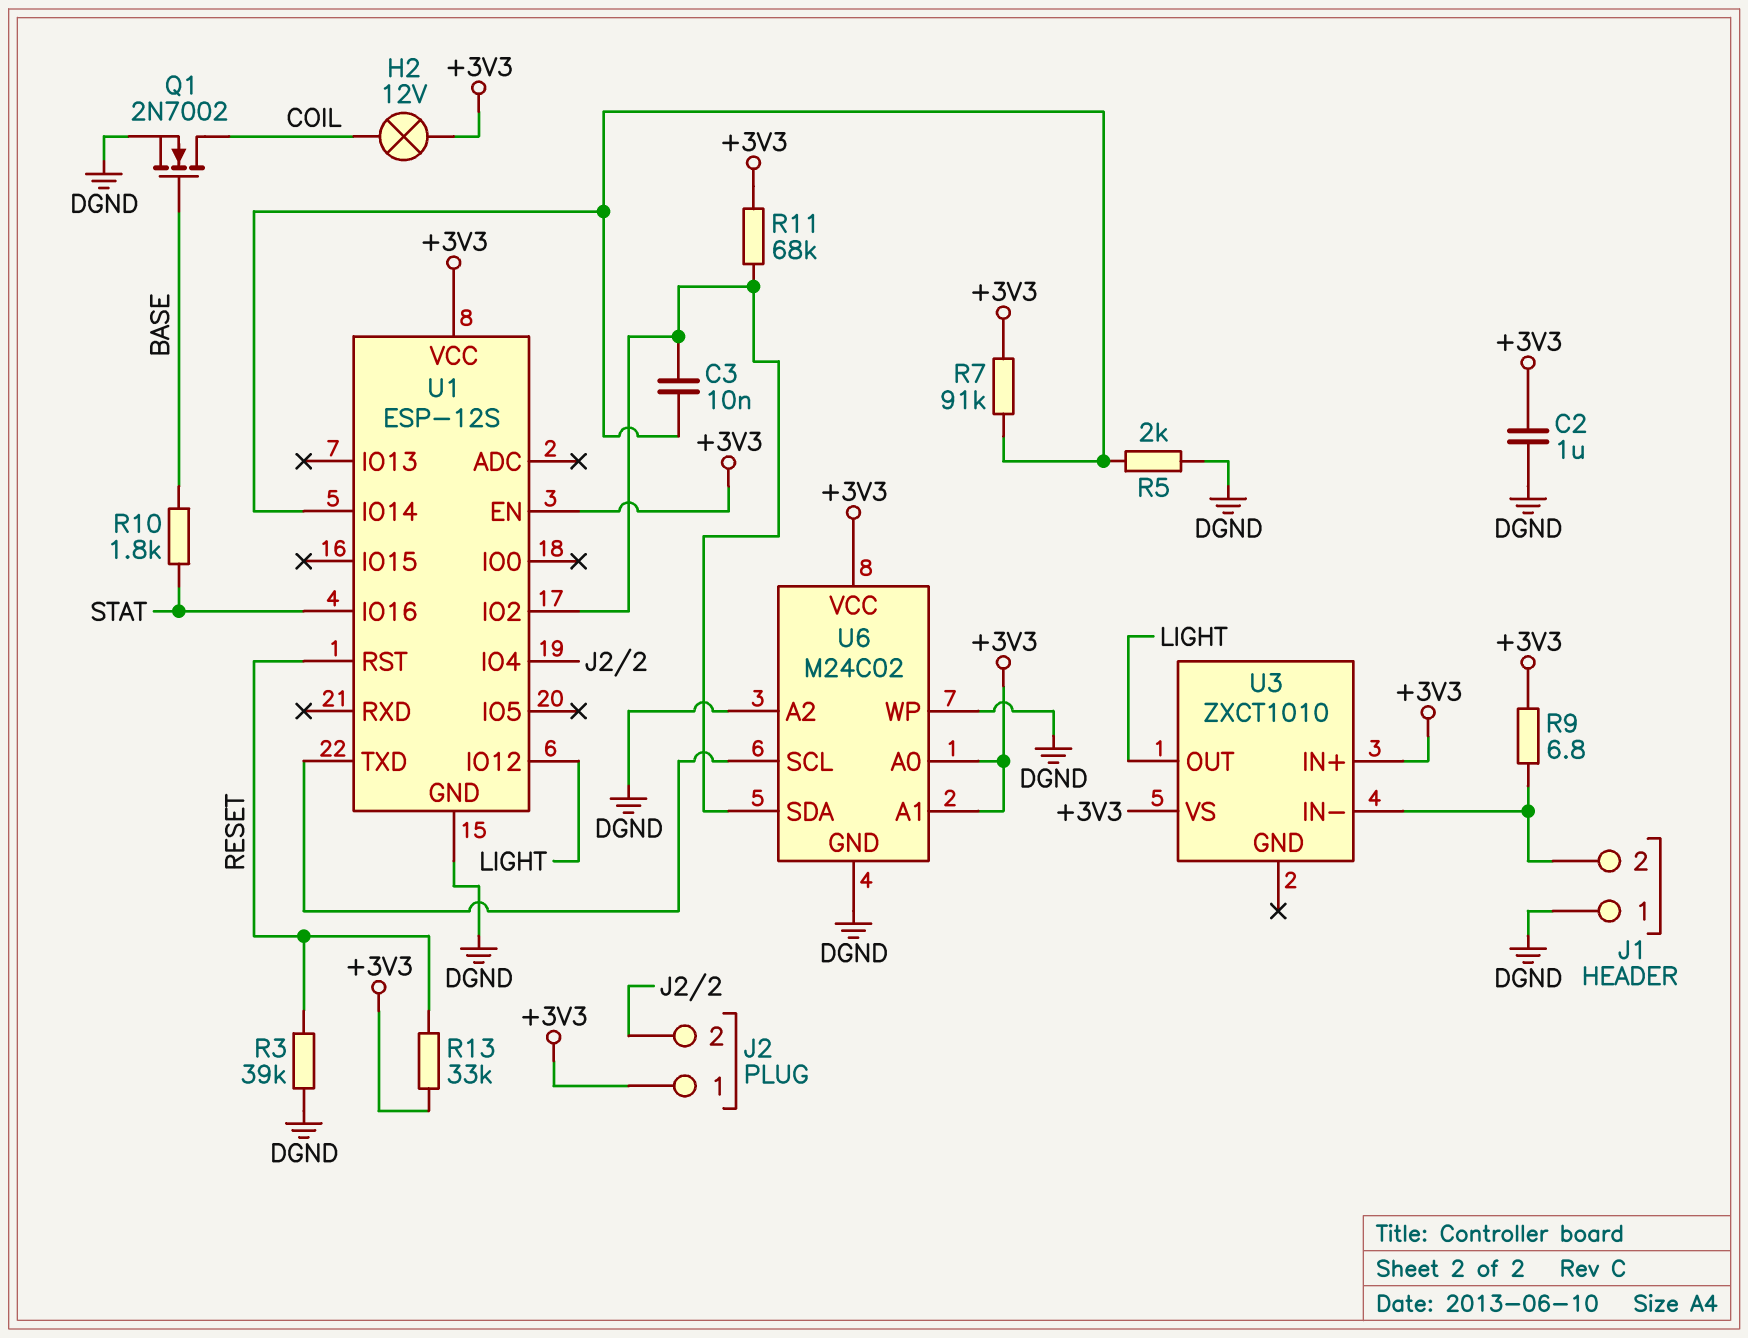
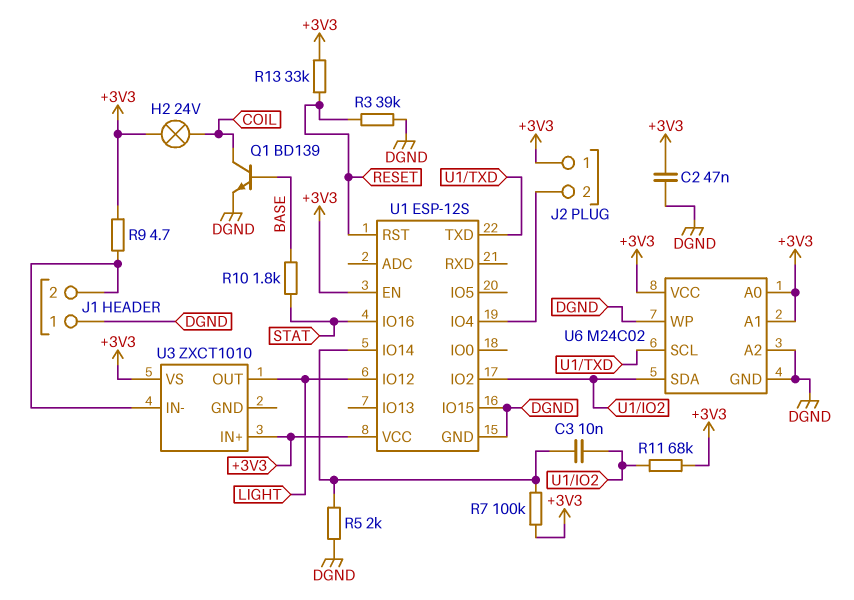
C2: 1uF (+3V3, DGND) -> 47nF (+3V3, DGND)
H2: lamp 12V (+3V3, COIL) -> lamp 24V (+3V3, COIL)
Q1: NMOS 2N7002 (G BASE, D COIL, S DGND) -> NPN BD139 (B BASE, C COIL, E DGND)
R7: 91k (+3V3, U1/IO14) -> 100k (+3V3, U1/IO14)
R9: 6.8 (+3V3, J1/2) -> 4.7 (+3V3, J1/2)
U1 pin IO15: none -> DGND

